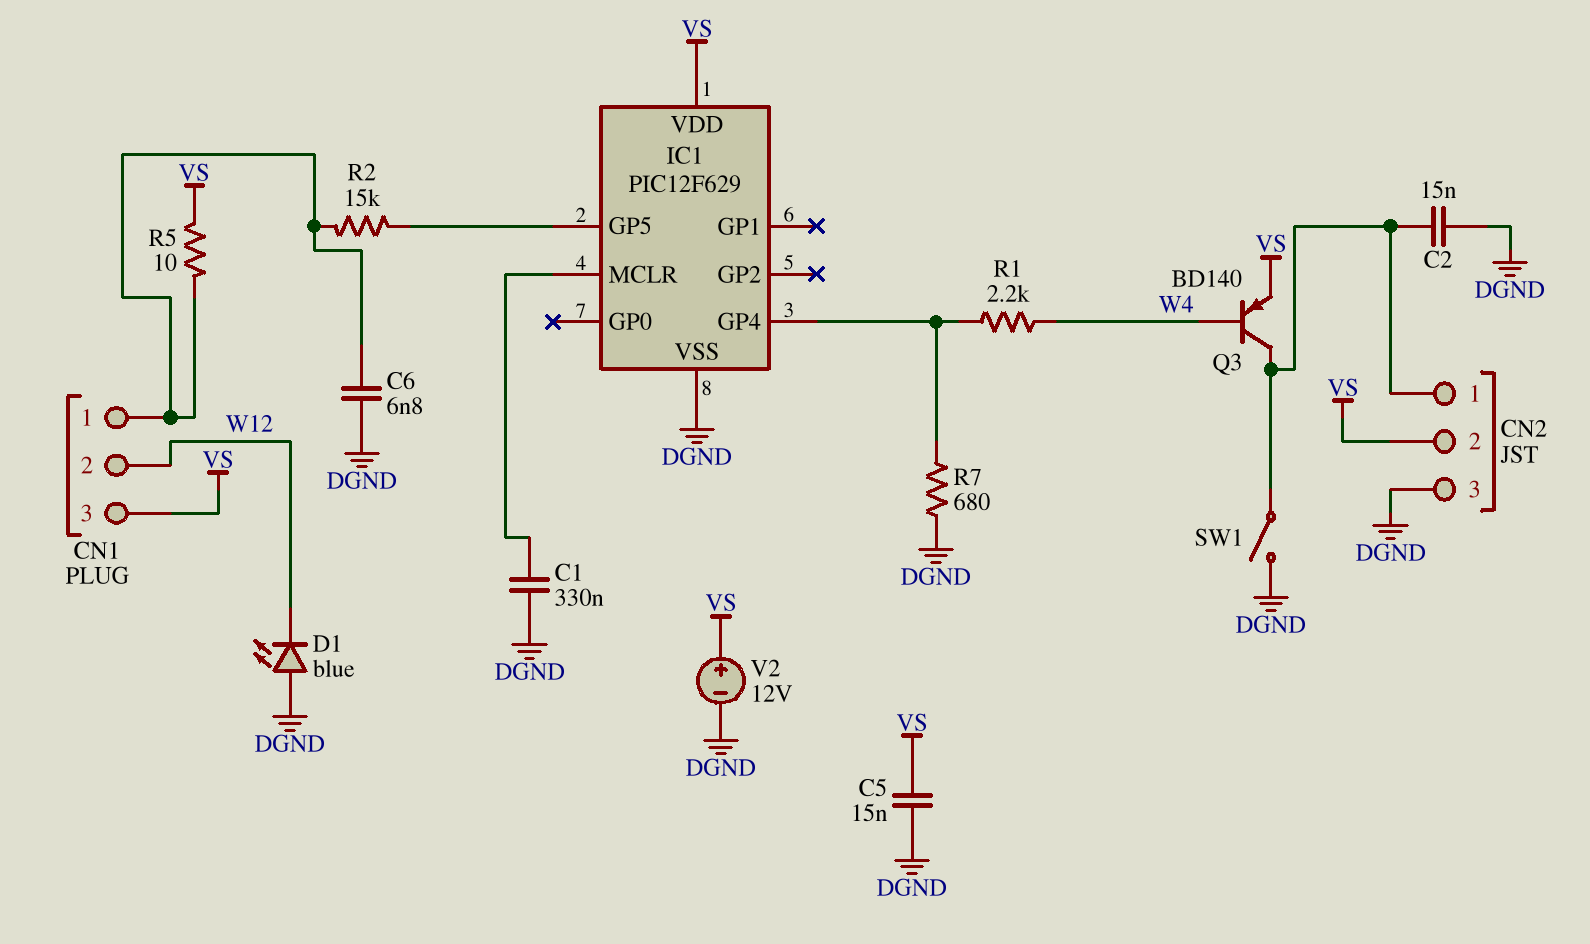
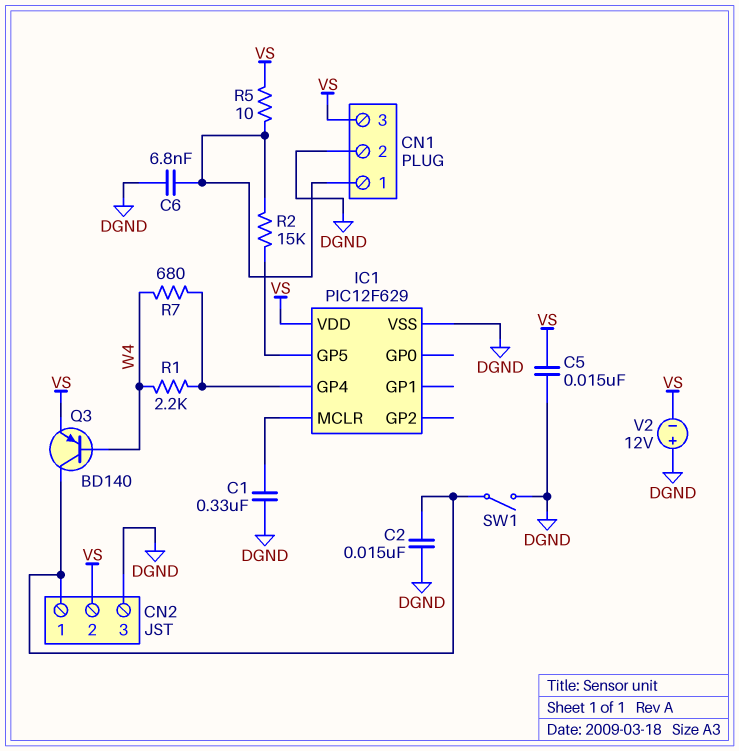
CN1 pin 2: W12 -> DGND
D1: LED blue (A DGND, K W12) -> none
R7: 680 (DGND, IC1/GP4) -> 680 (IC1/GP4, W4)
V2: 12V (plus VS, minus DGND) -> 12V (plus DGND, minus VS)

